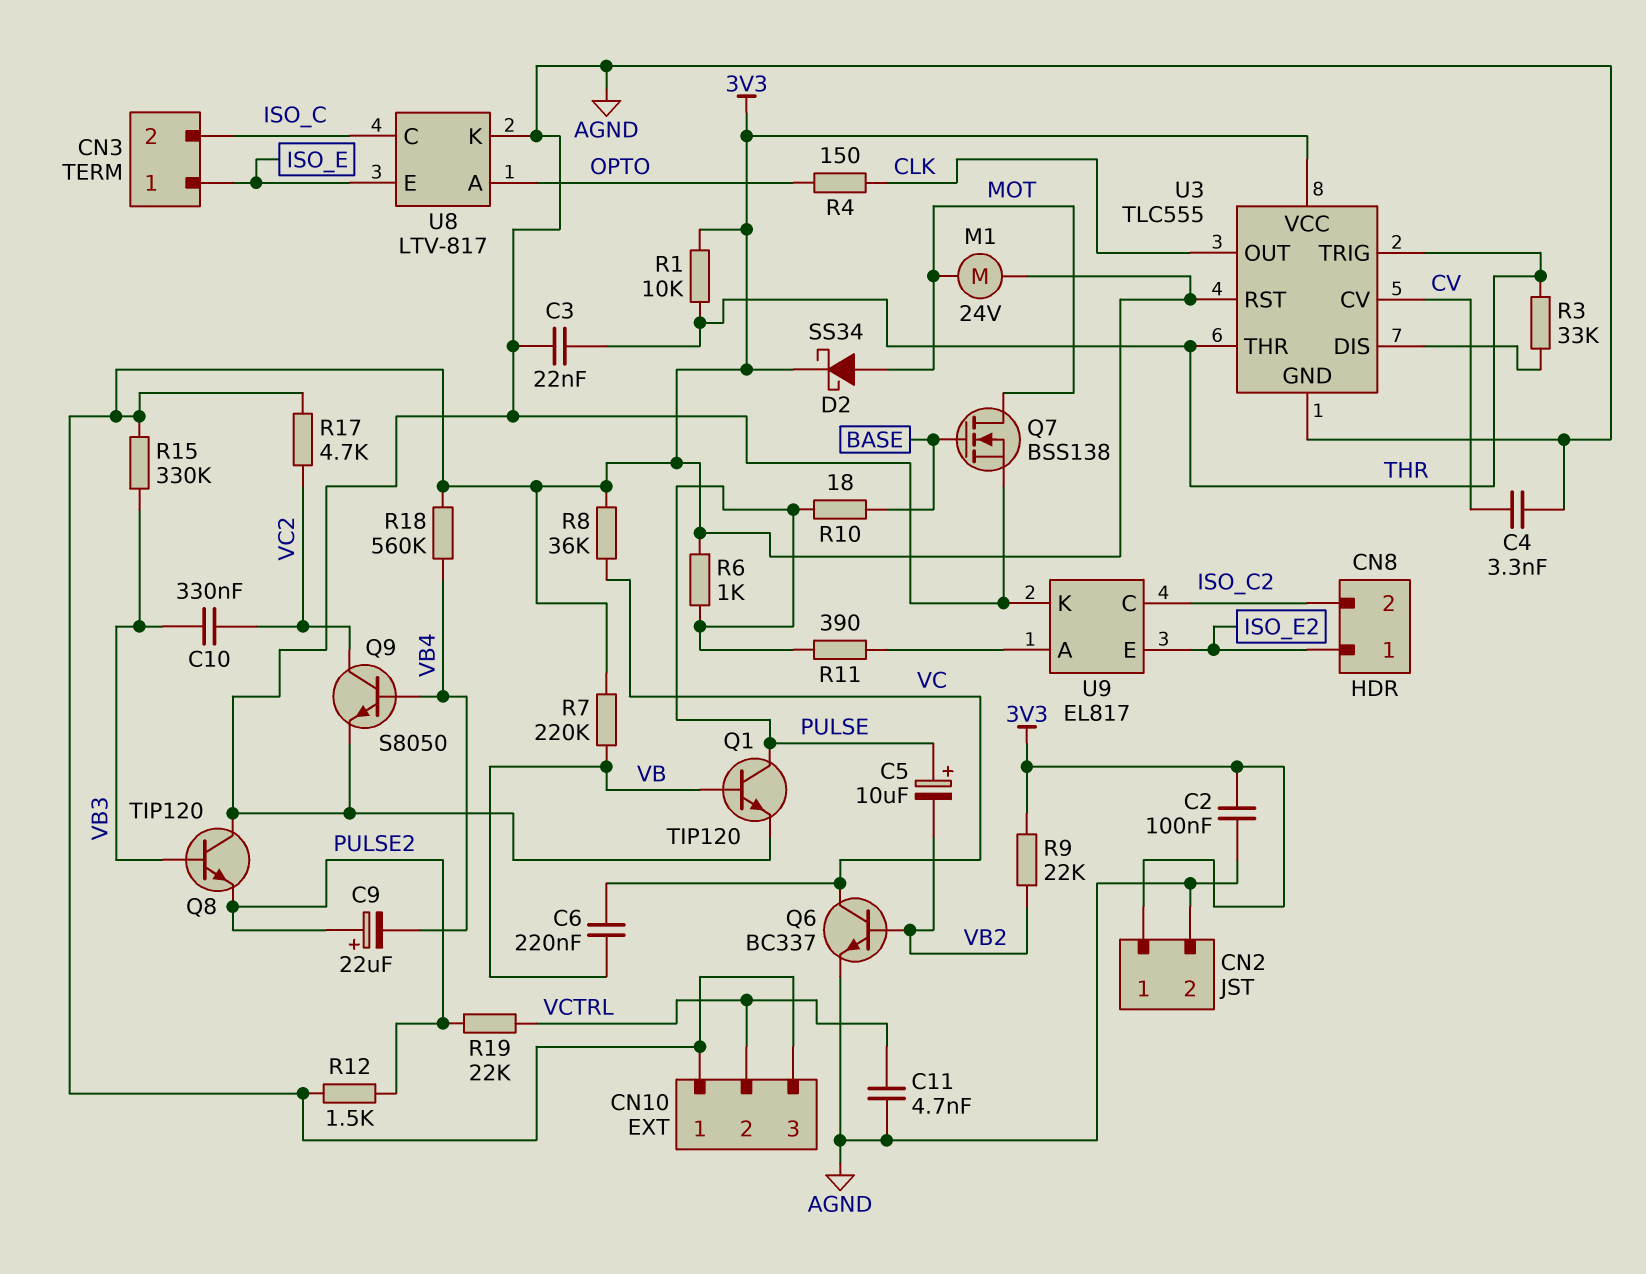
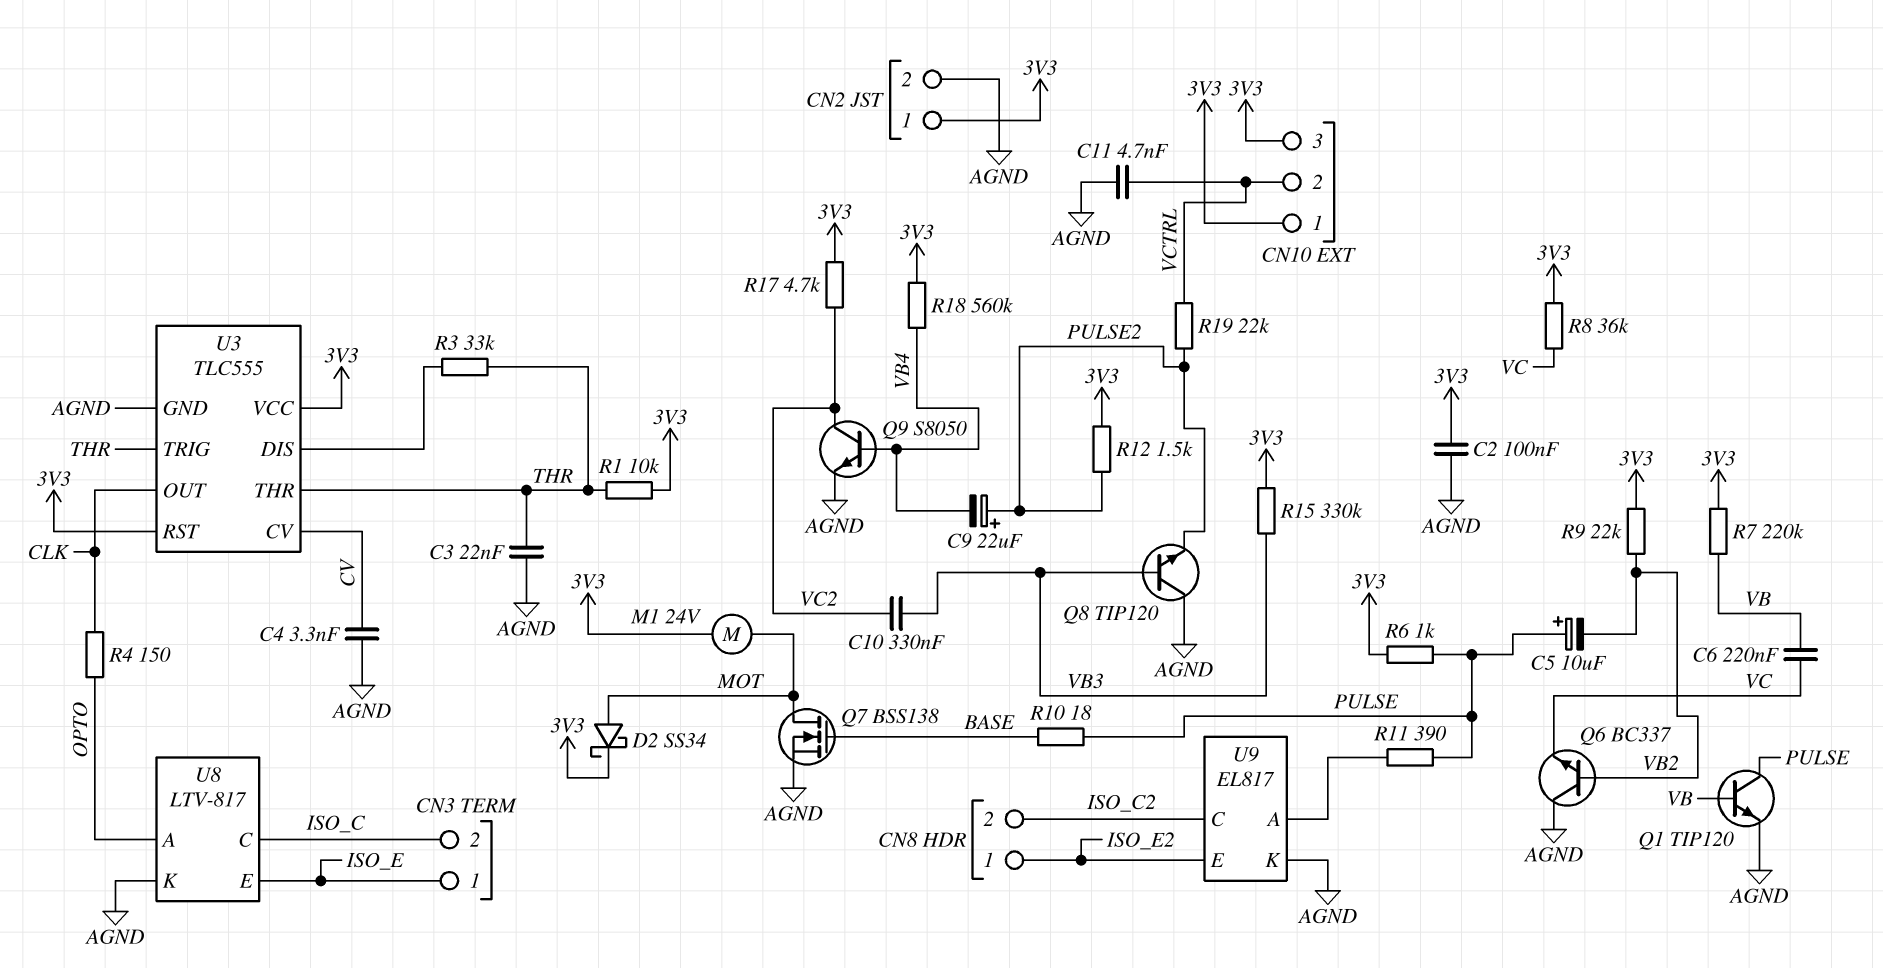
Q6: NPN BC337 (B VB2, C VC, E AGND) -> NPN BC337 (B VB2, C AGND, E VC)

